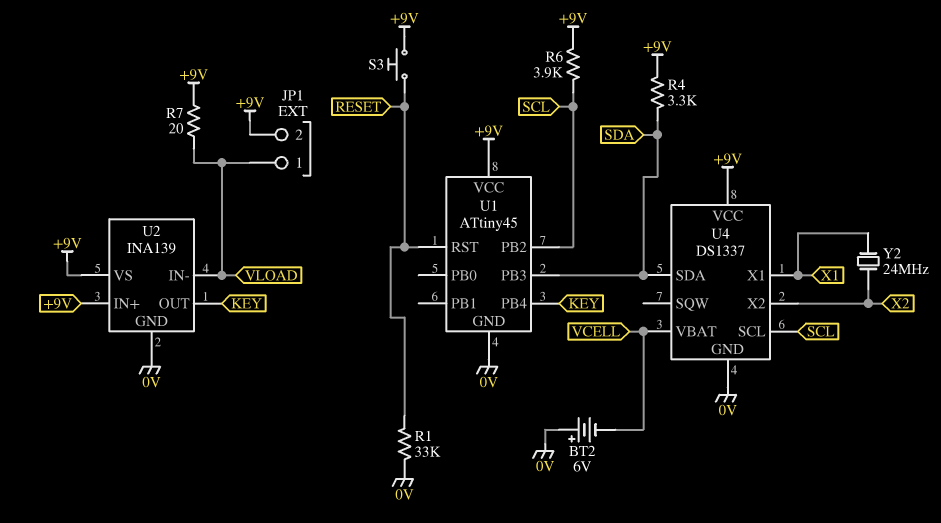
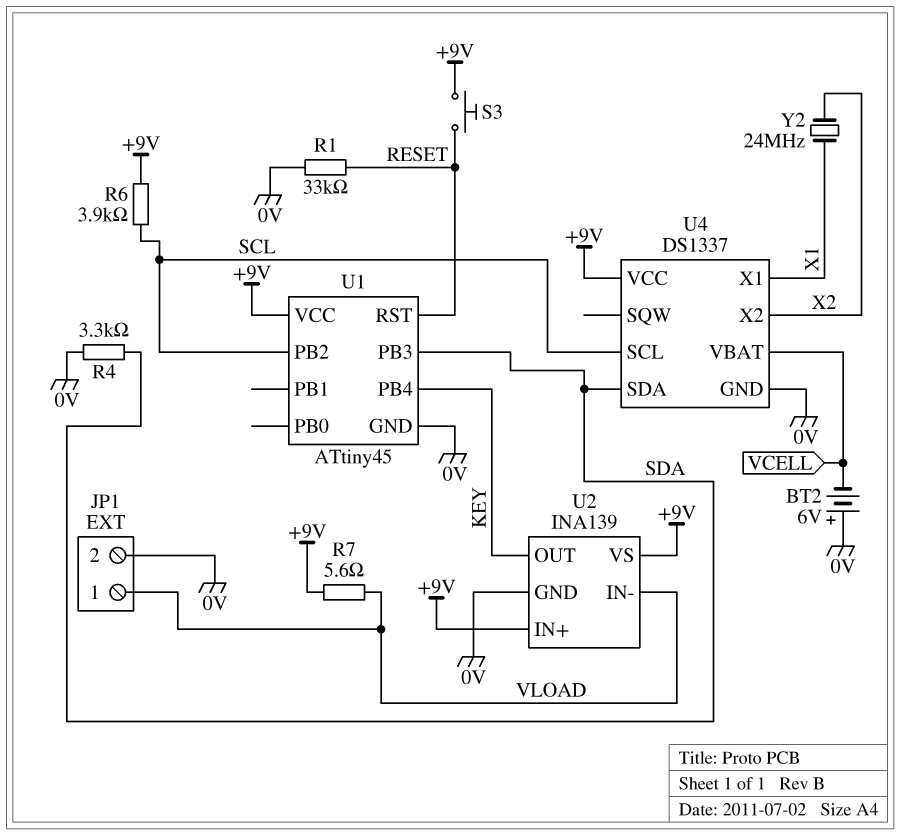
JP1 pin 2: +9V -> 0V
R4: 3.3k (+9V, SDA) -> 3.3k (0V, SDA)
R7: 20 (+9V, VLOAD) -> 5.6 (+9V, VLOAD)

